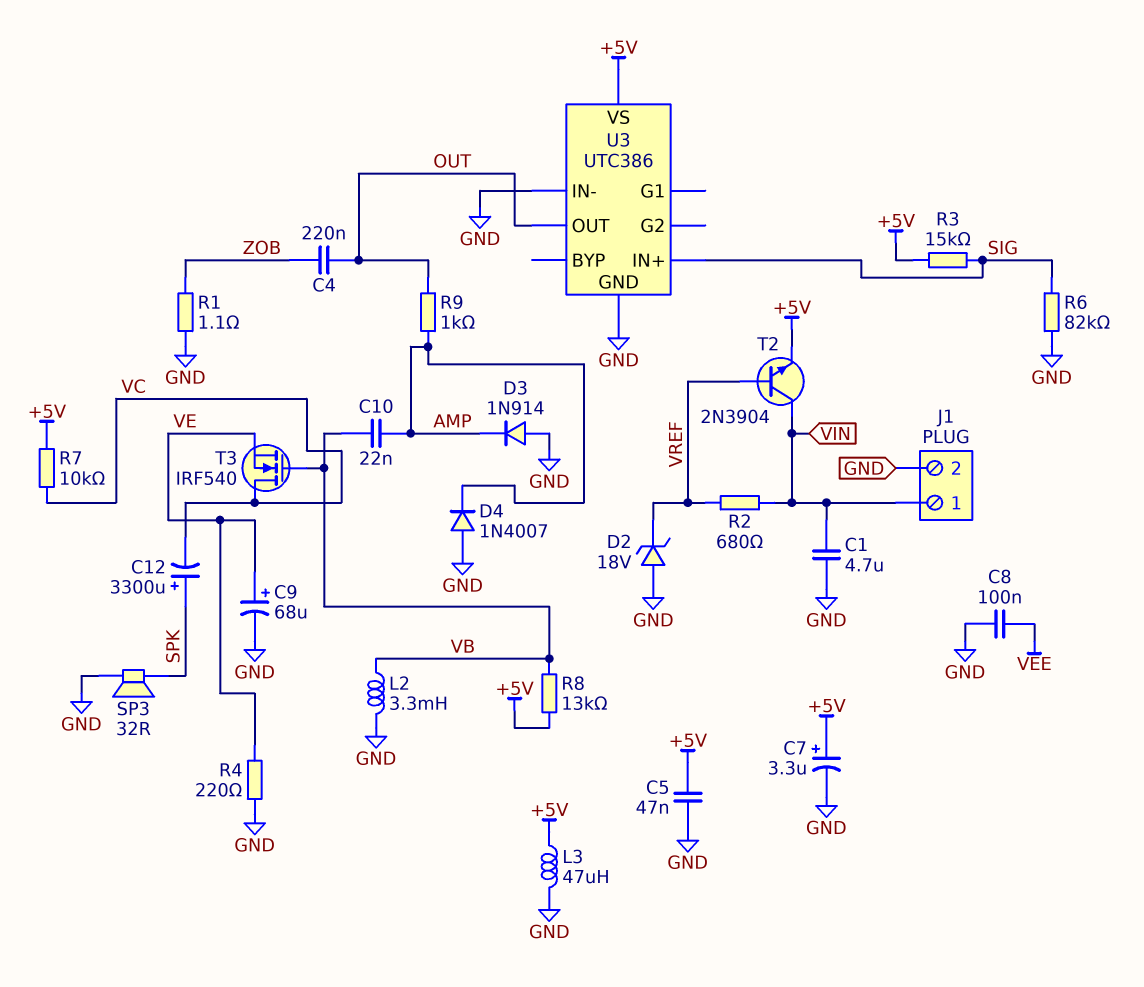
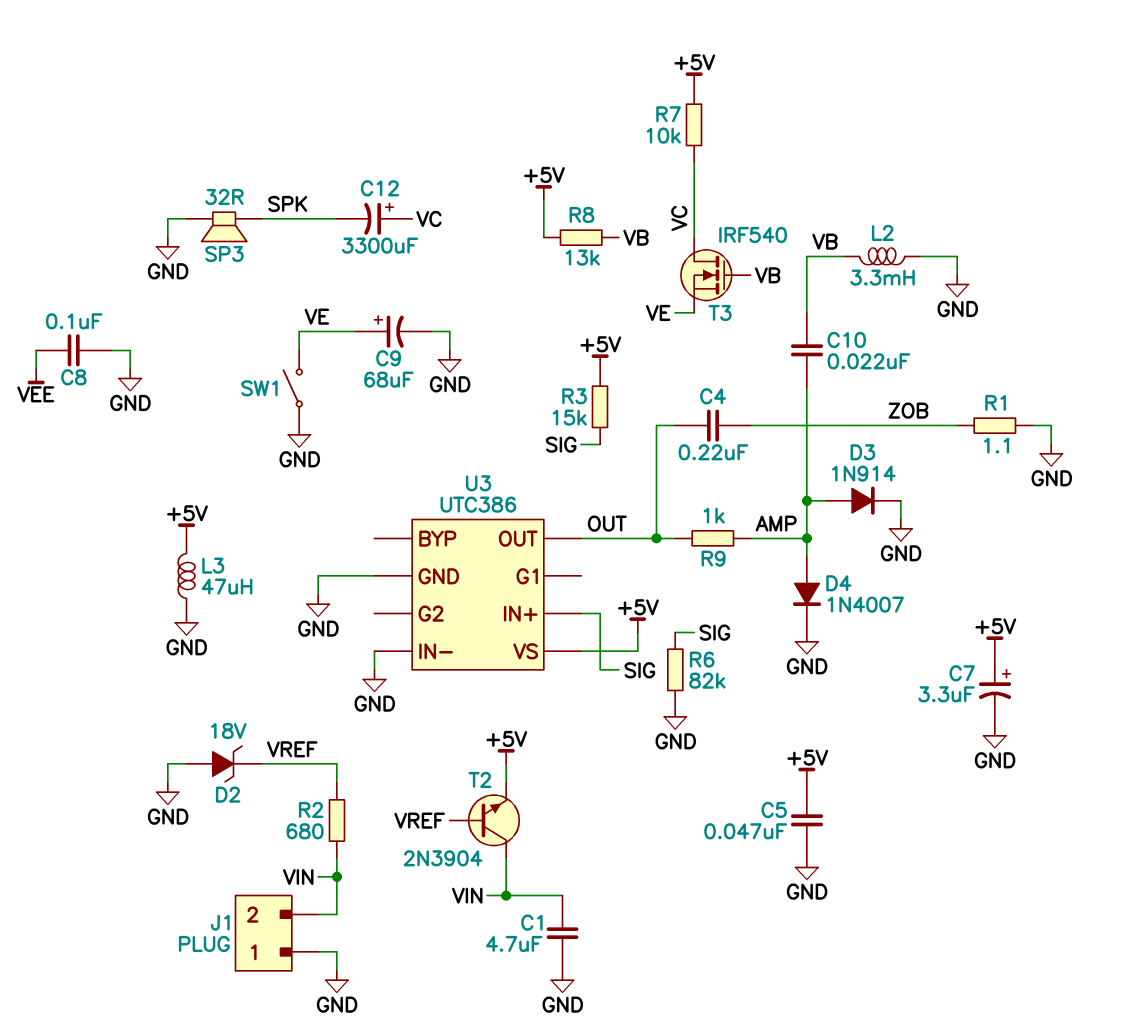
C12: 3300uF (plus SPK, minus VC) -> 3300uF (plus VC, minus SPK)
D3: diode 1N914 (A GND, K AMP) -> diode 1N914 (A AMP, K GND)
D4: diode 1N4007 (A GND, K AMP) -> diode 1N4007 (A AMP, K GND)
J1 pin 1: VIN -> GND
J1 pin 2: GND -> VIN
R4: 220 (GND, VE) -> none
SW1: none -> switch (GND, VE)

